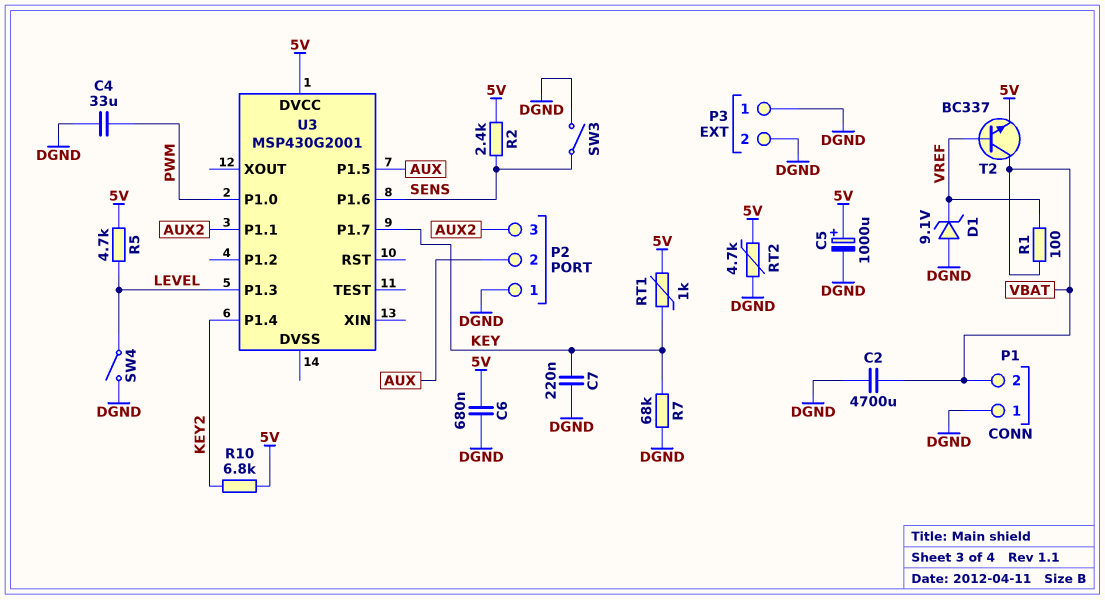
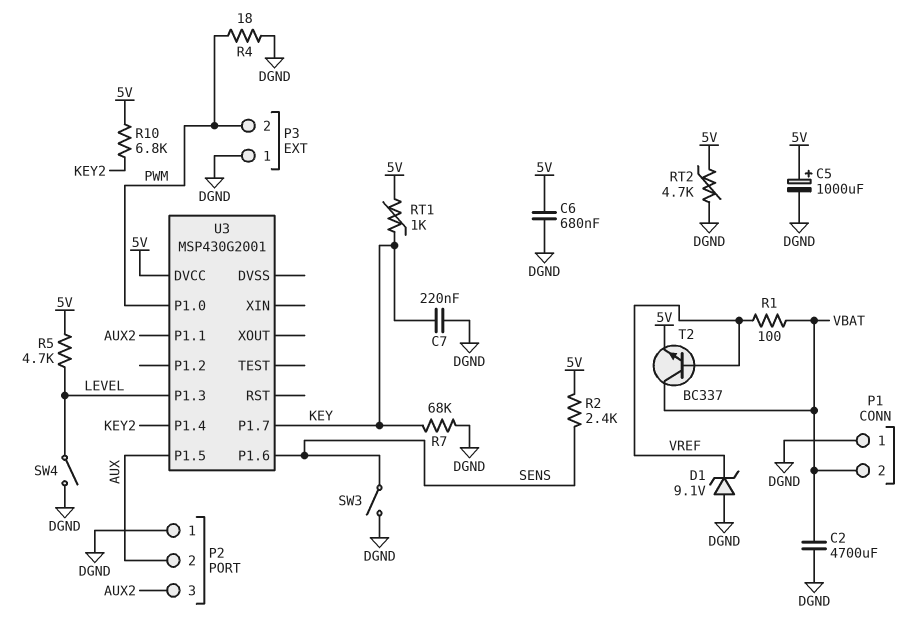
C4: 33uF (DGND, PWM) -> none
P3 pin 2: DGND -> PWM
R4: none -> 18 (DGND, PWM)

